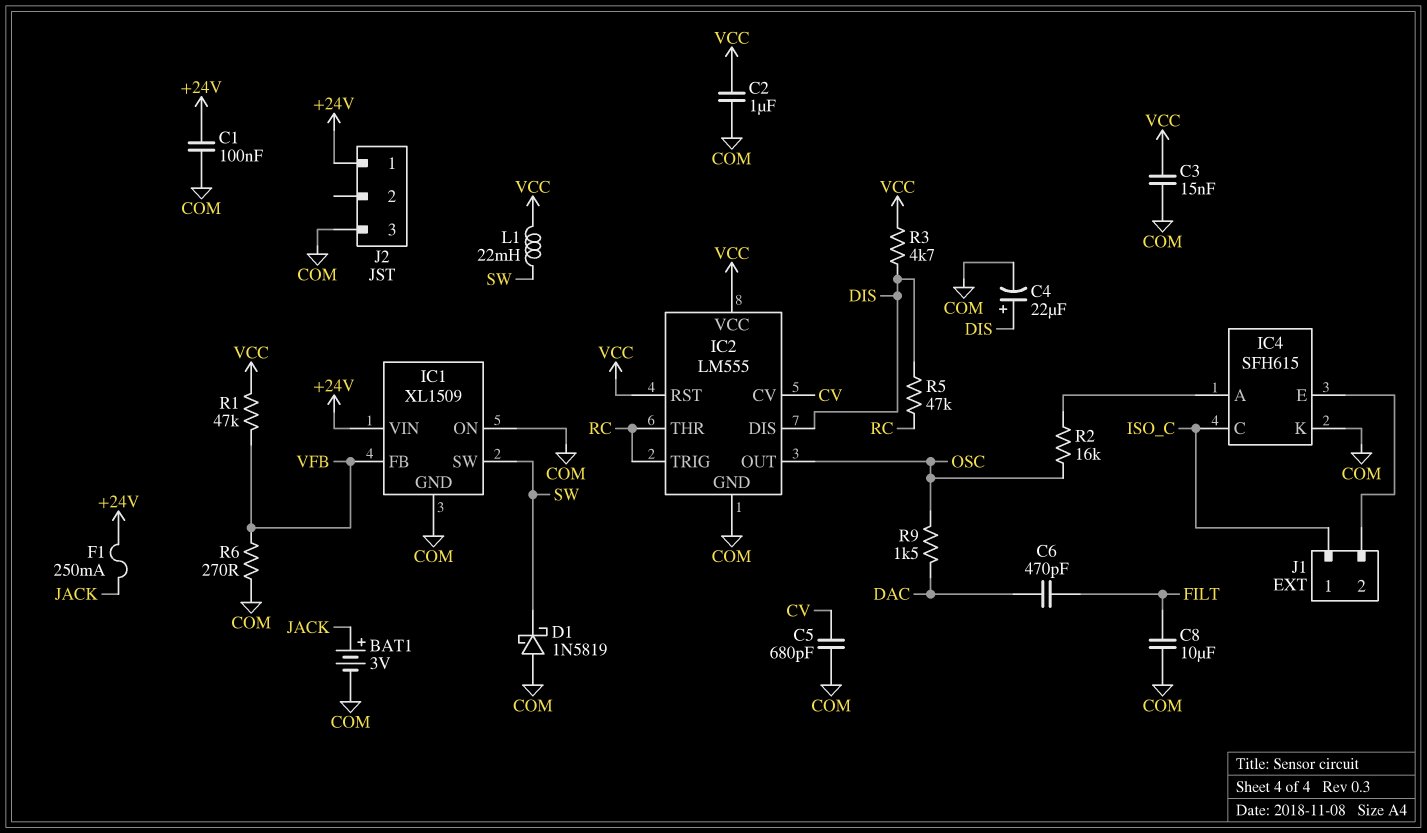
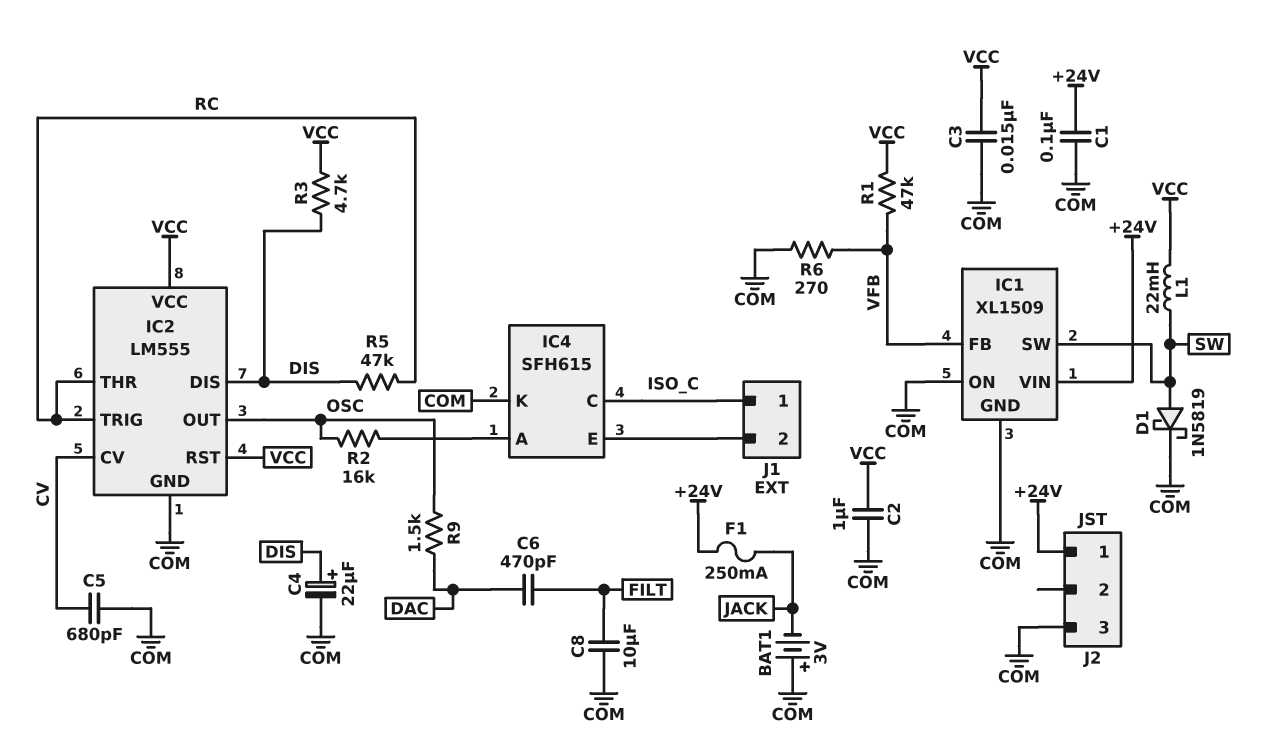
BAT1: 3V (plus JACK, minus COM) -> 3V (plus COM, minus JACK)
D1: schottky 1N5819 (A COM, K SW) -> schottky 1N5819 (A SW, K COM)

